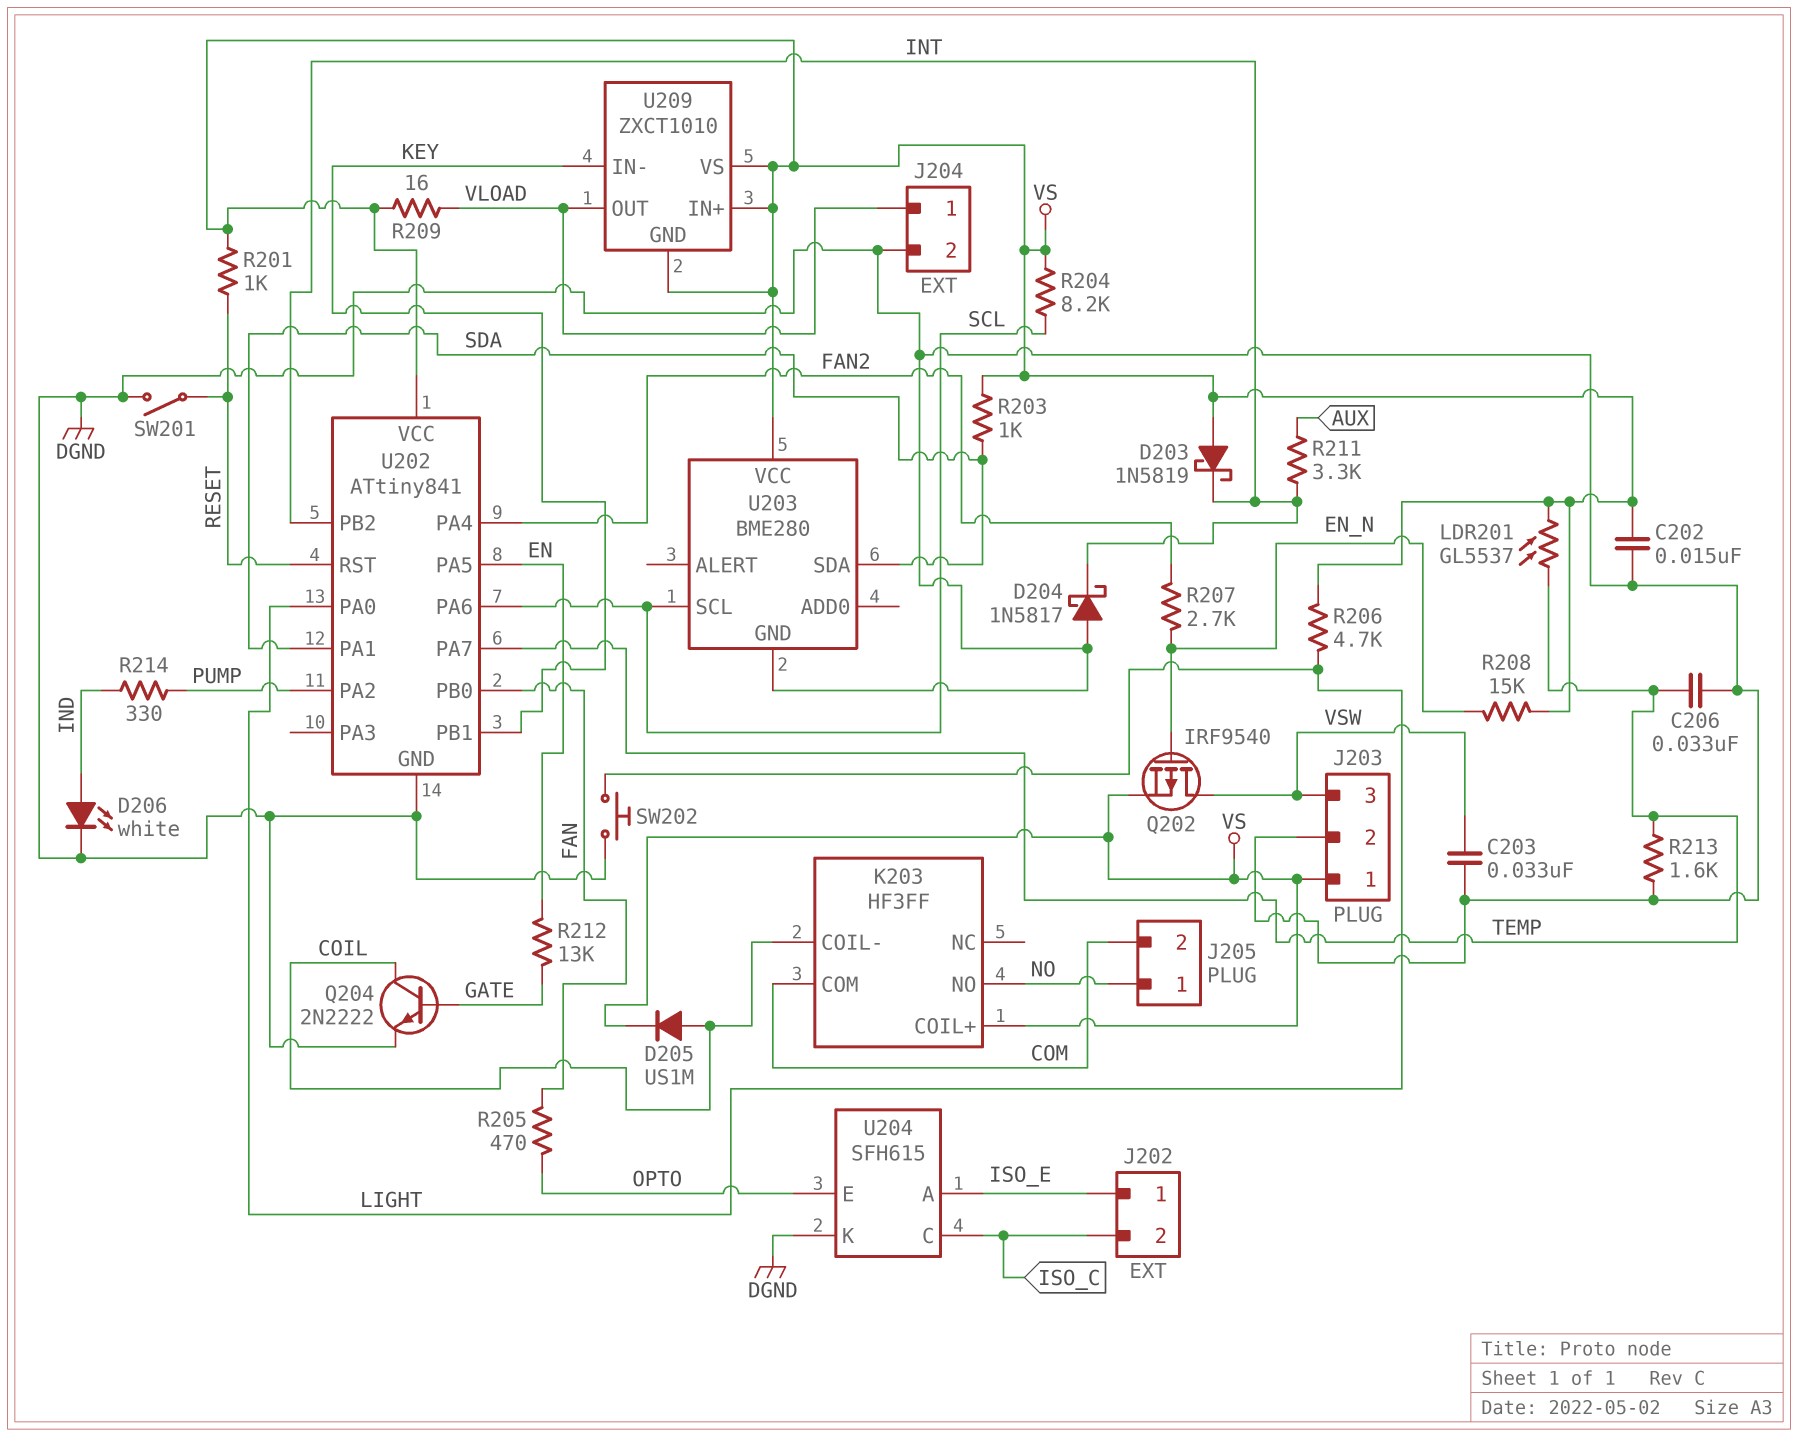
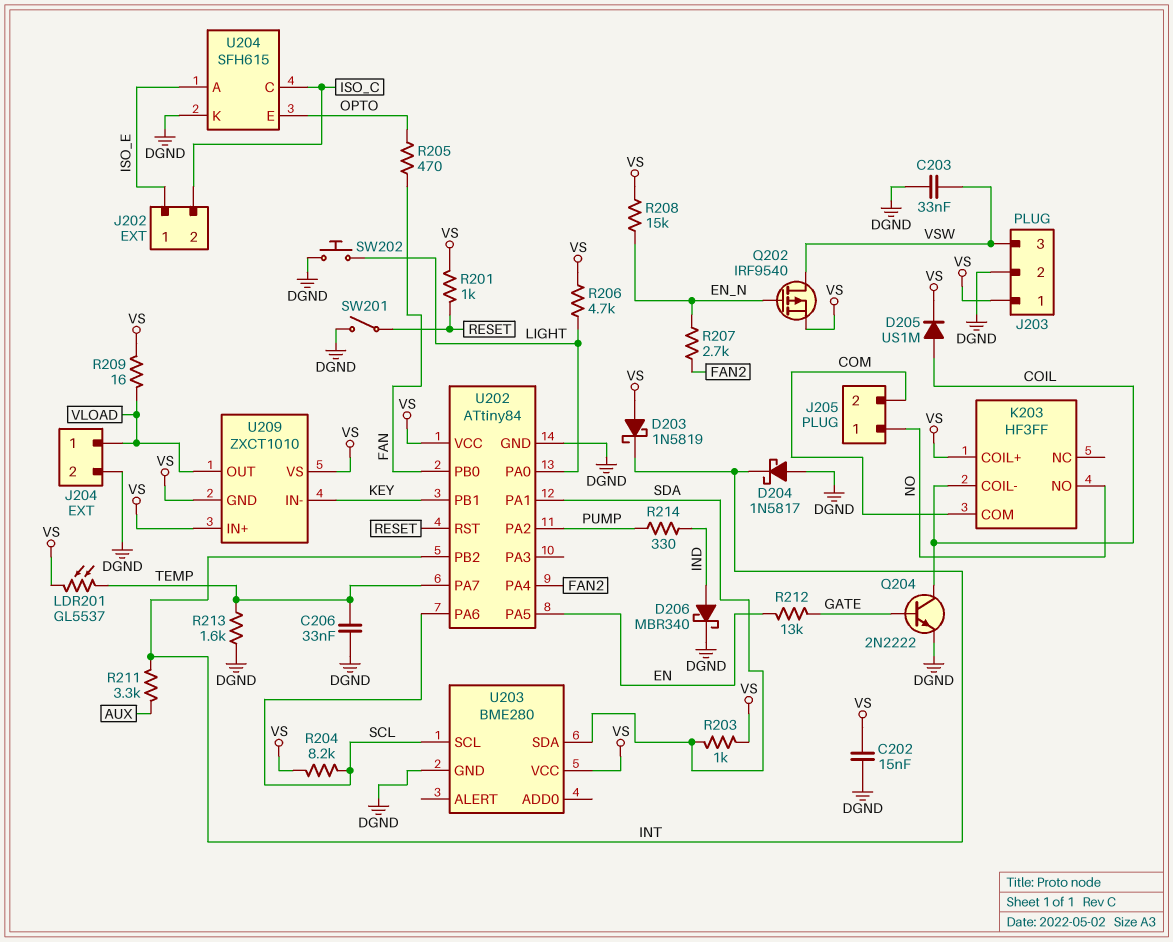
D206: LED white (A IND, K DGND) -> schottky MBR340 (A IND, K DGND)
U202: ATtiny841 -> ATtiny84

